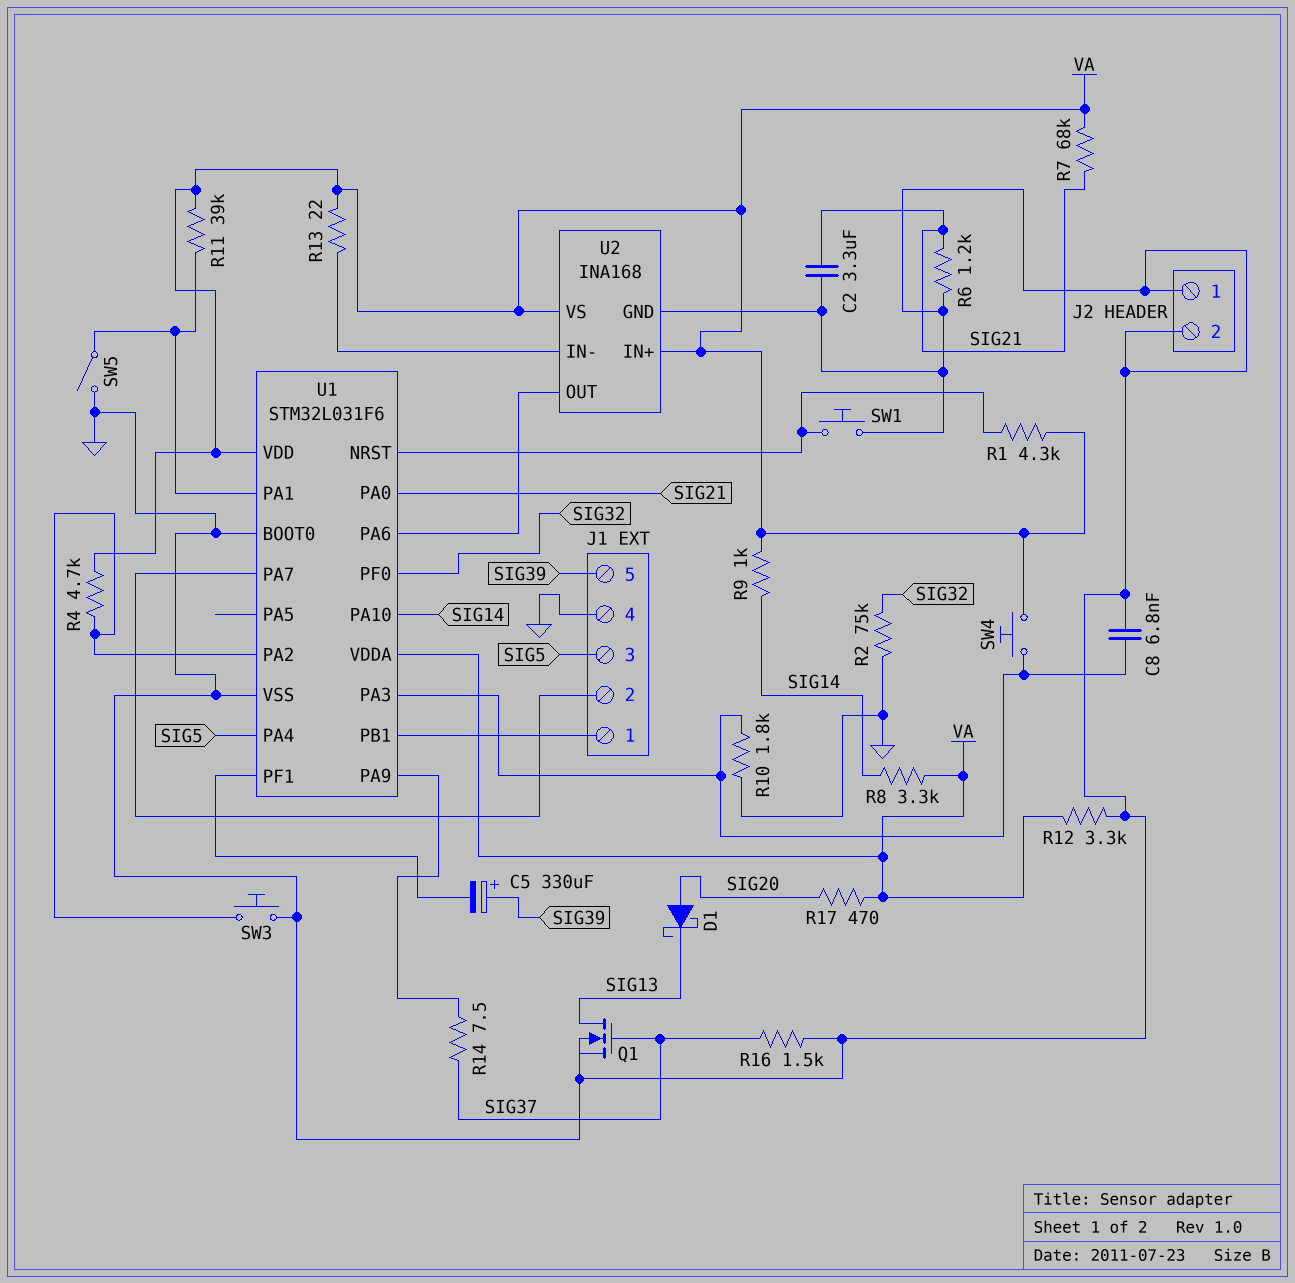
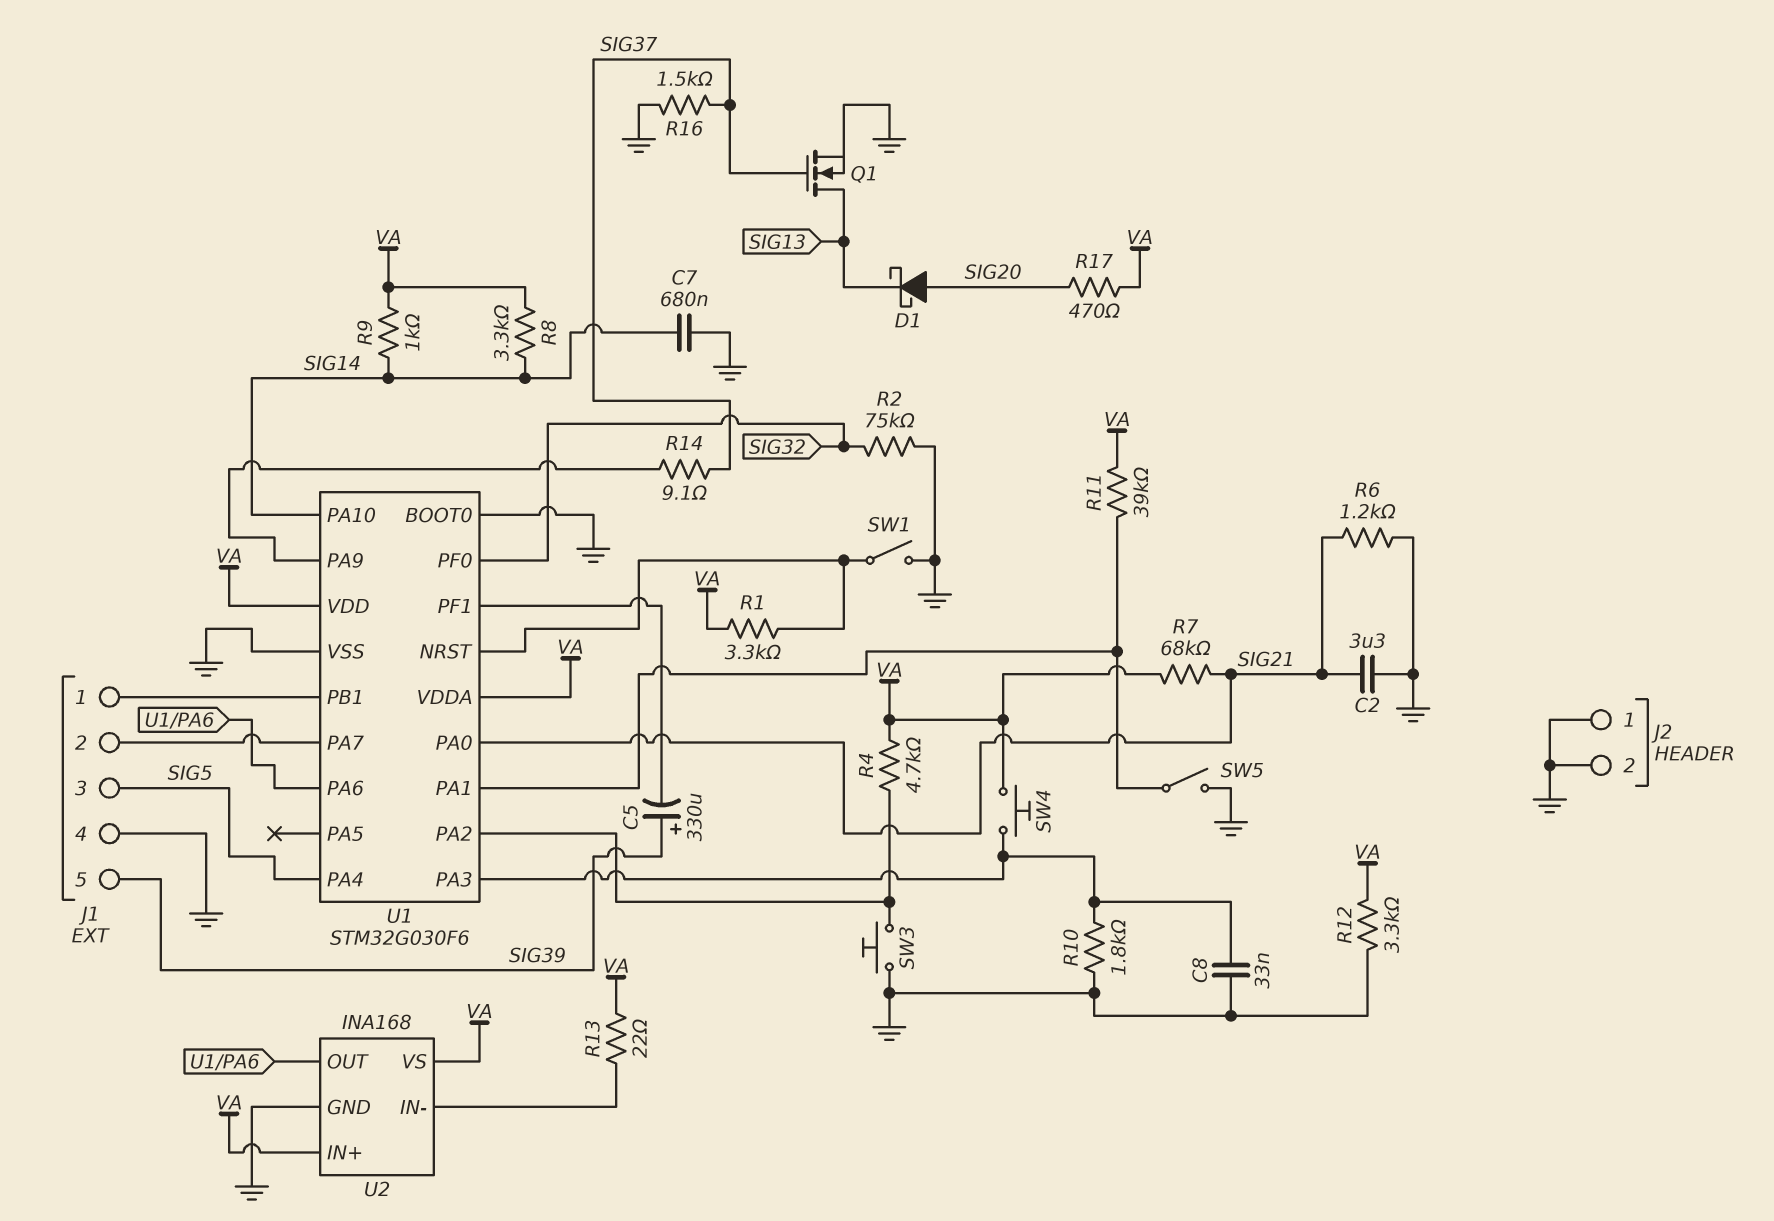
C7: none -> 680nF (GND, SIG14)
C8: 6.8nF (GND, U1/PA3) -> 33nF (GND, U1/PA3)
R1: 4.3k (U1/NRST, VA) -> 3.3k (U1/NRST, VA)
R14: 7.5 (SIG37, U1/PA9) -> 9.1 (SIG37, U1/PA9)
SW1: button (GND, U1/NRST) -> switch (GND, U1/NRST)
U1: STM32L031F6 -> STM32G030F6

